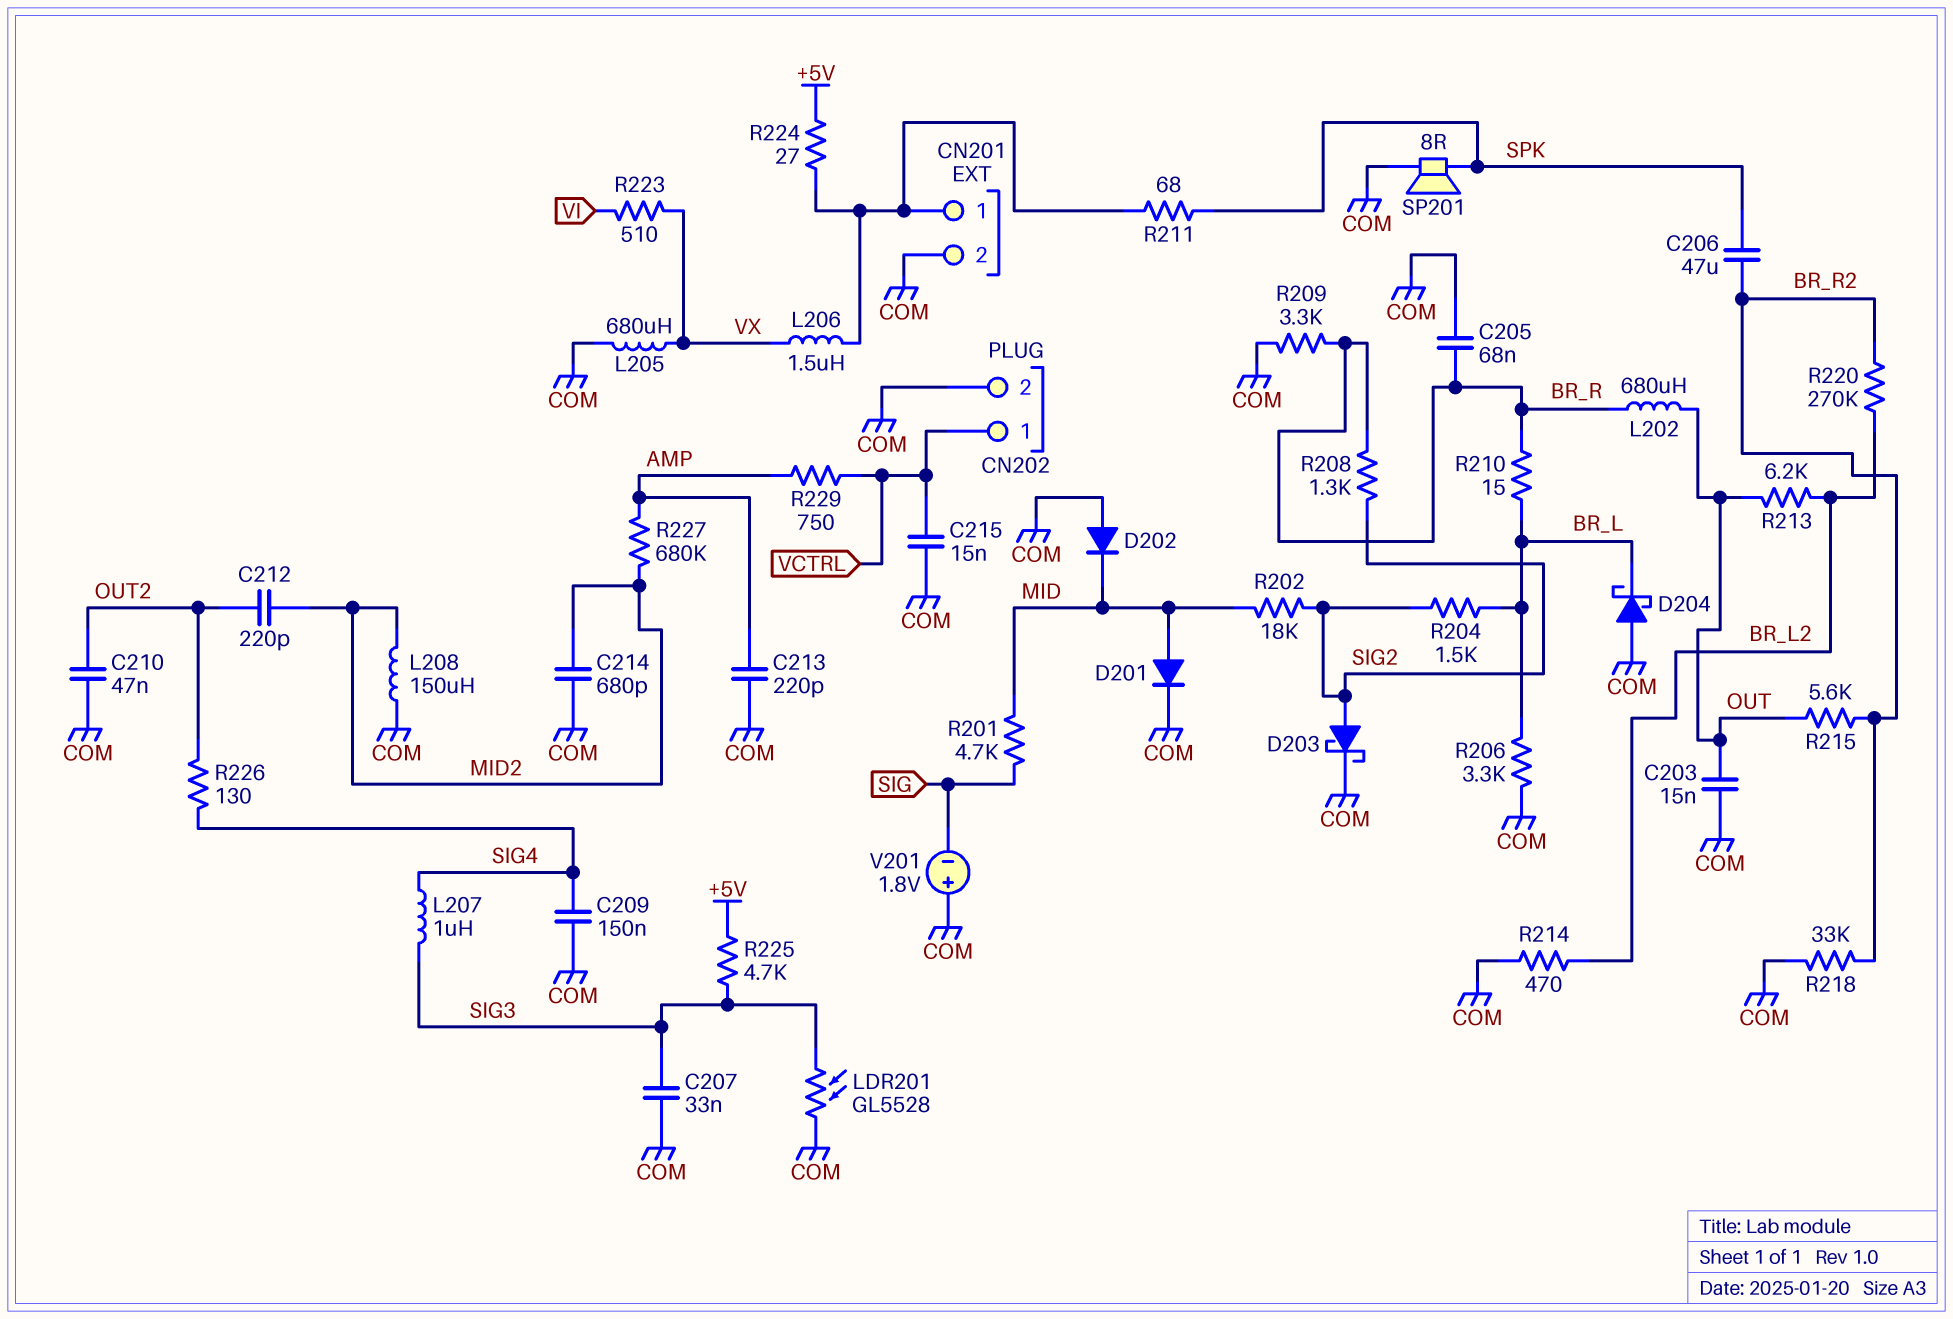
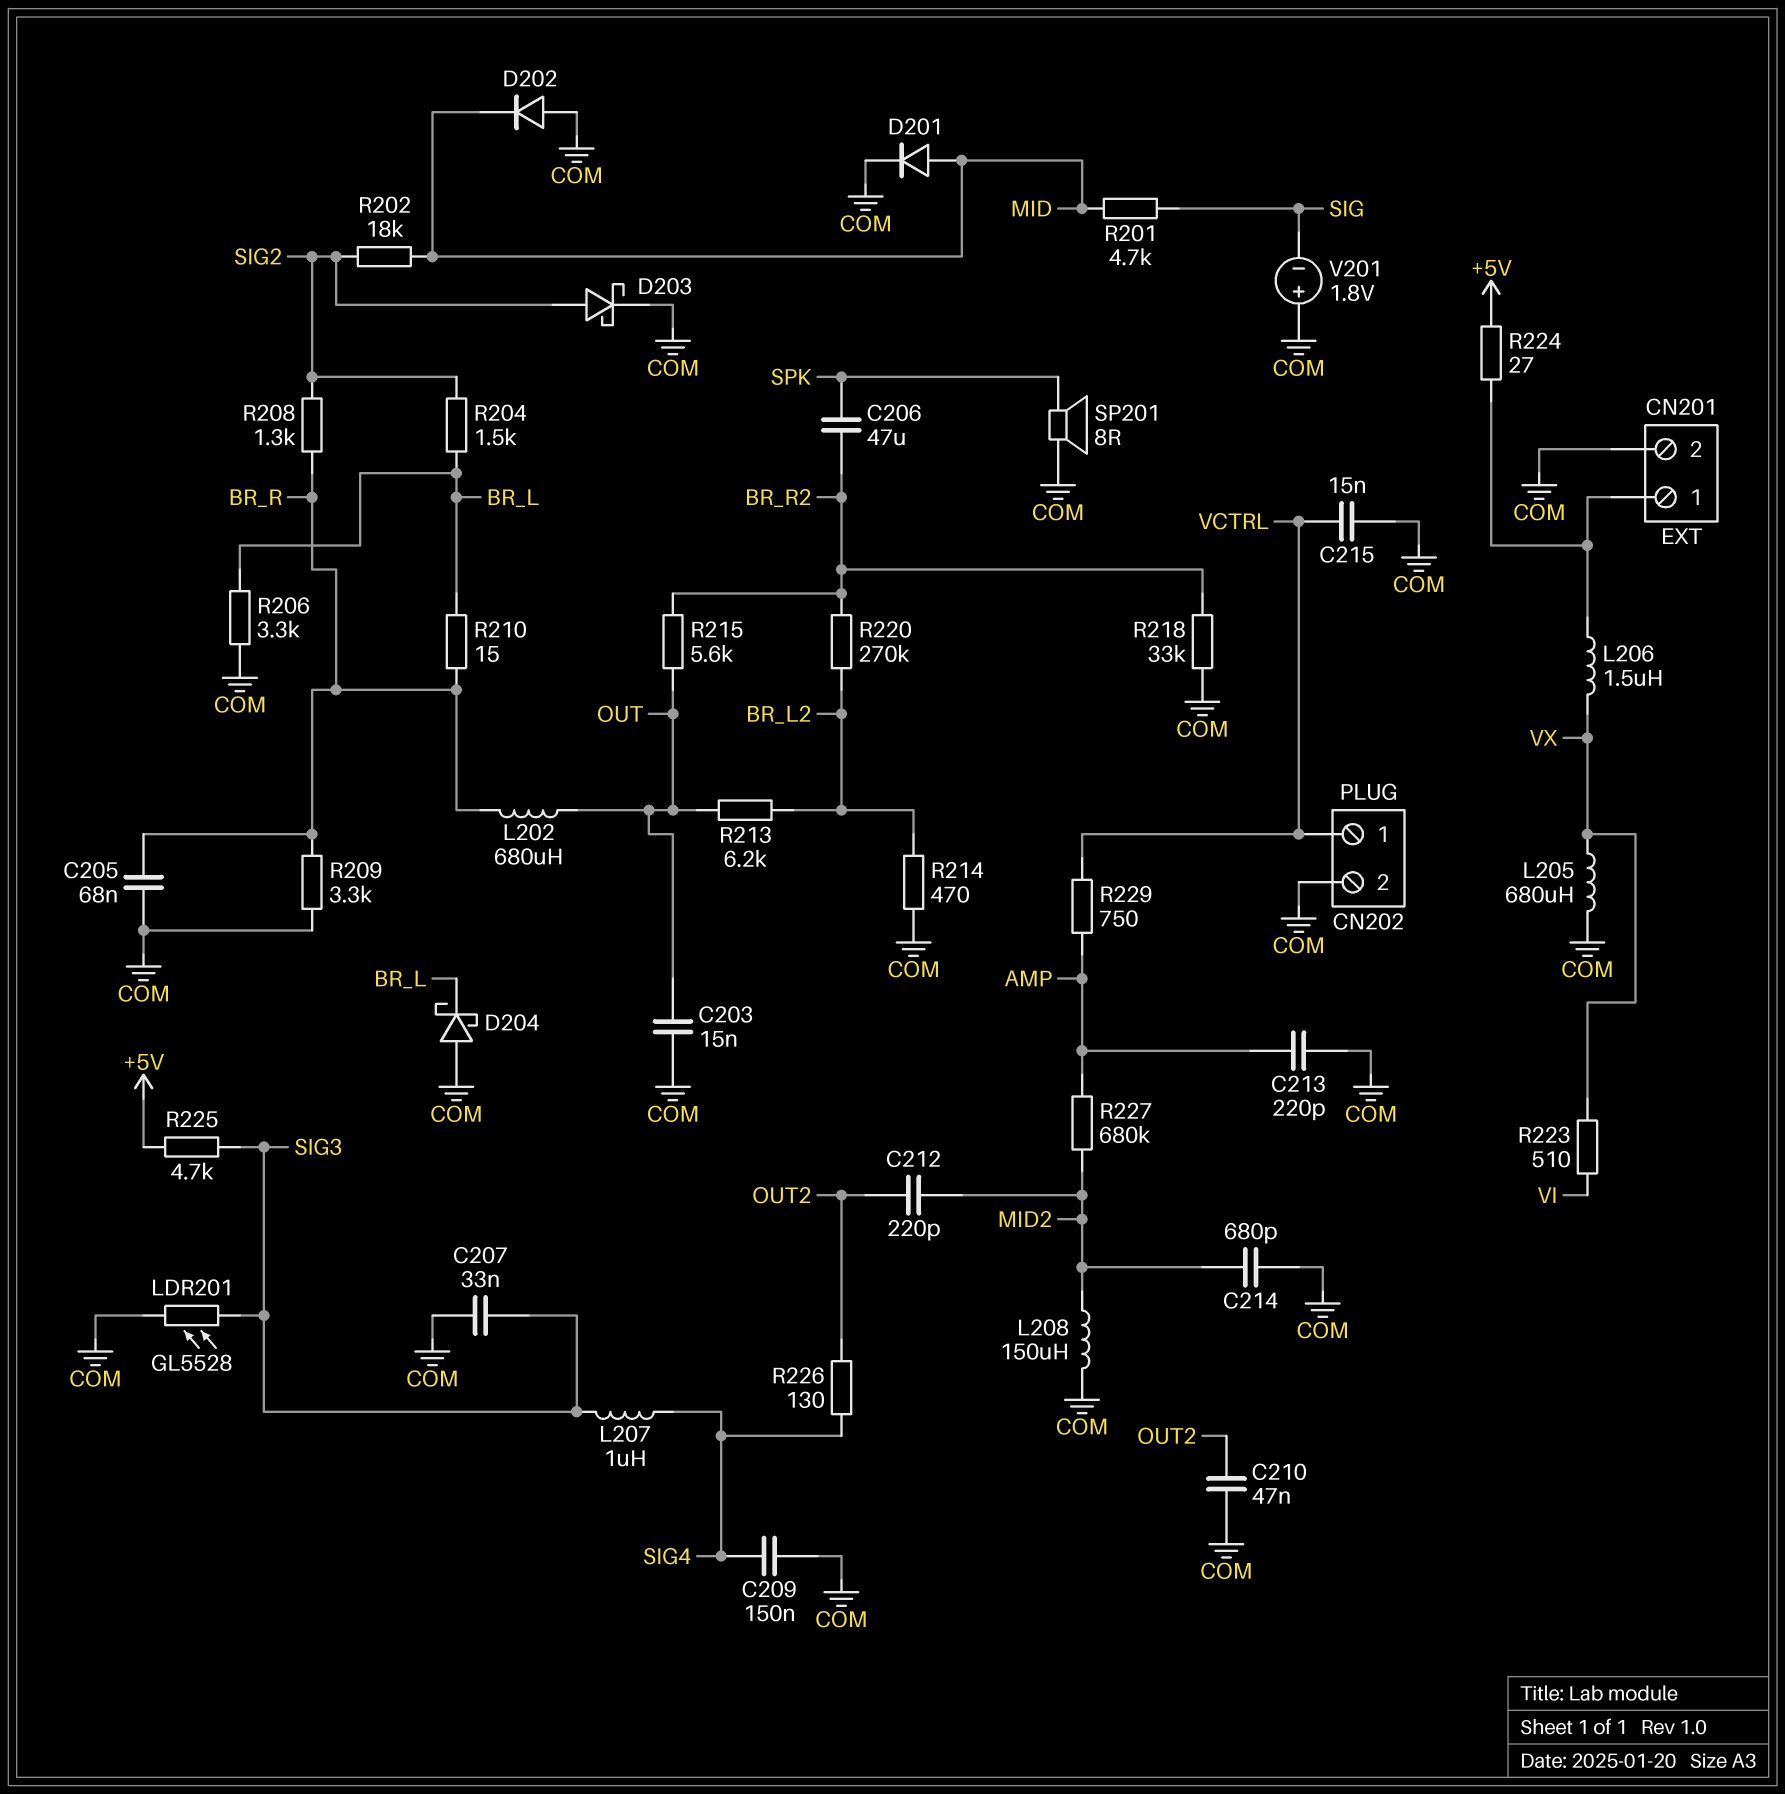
R211: 68 (CN201/1, SPK) -> none

